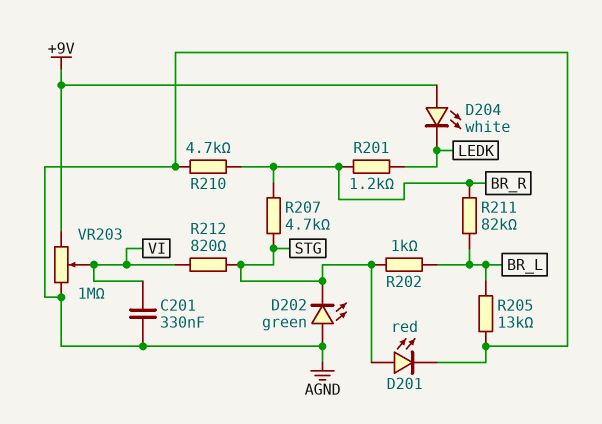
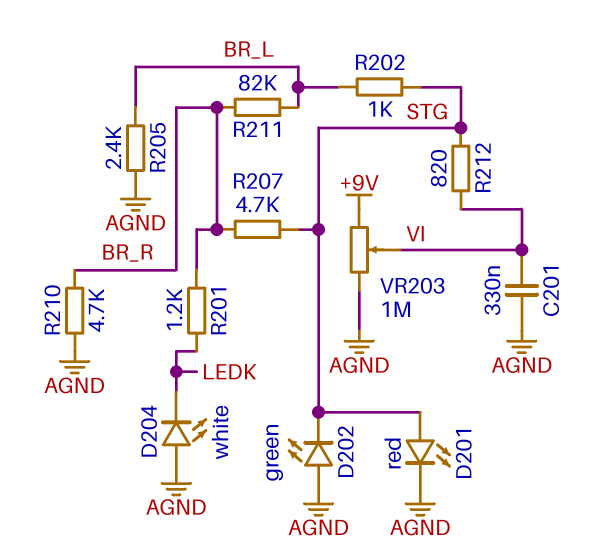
D204: LED white (A +9V, K LEDK) -> LED white (A AGND, K LEDK)
R205: 13k (AGND, BR_L) -> 2.4k (AGND, BR_L)

